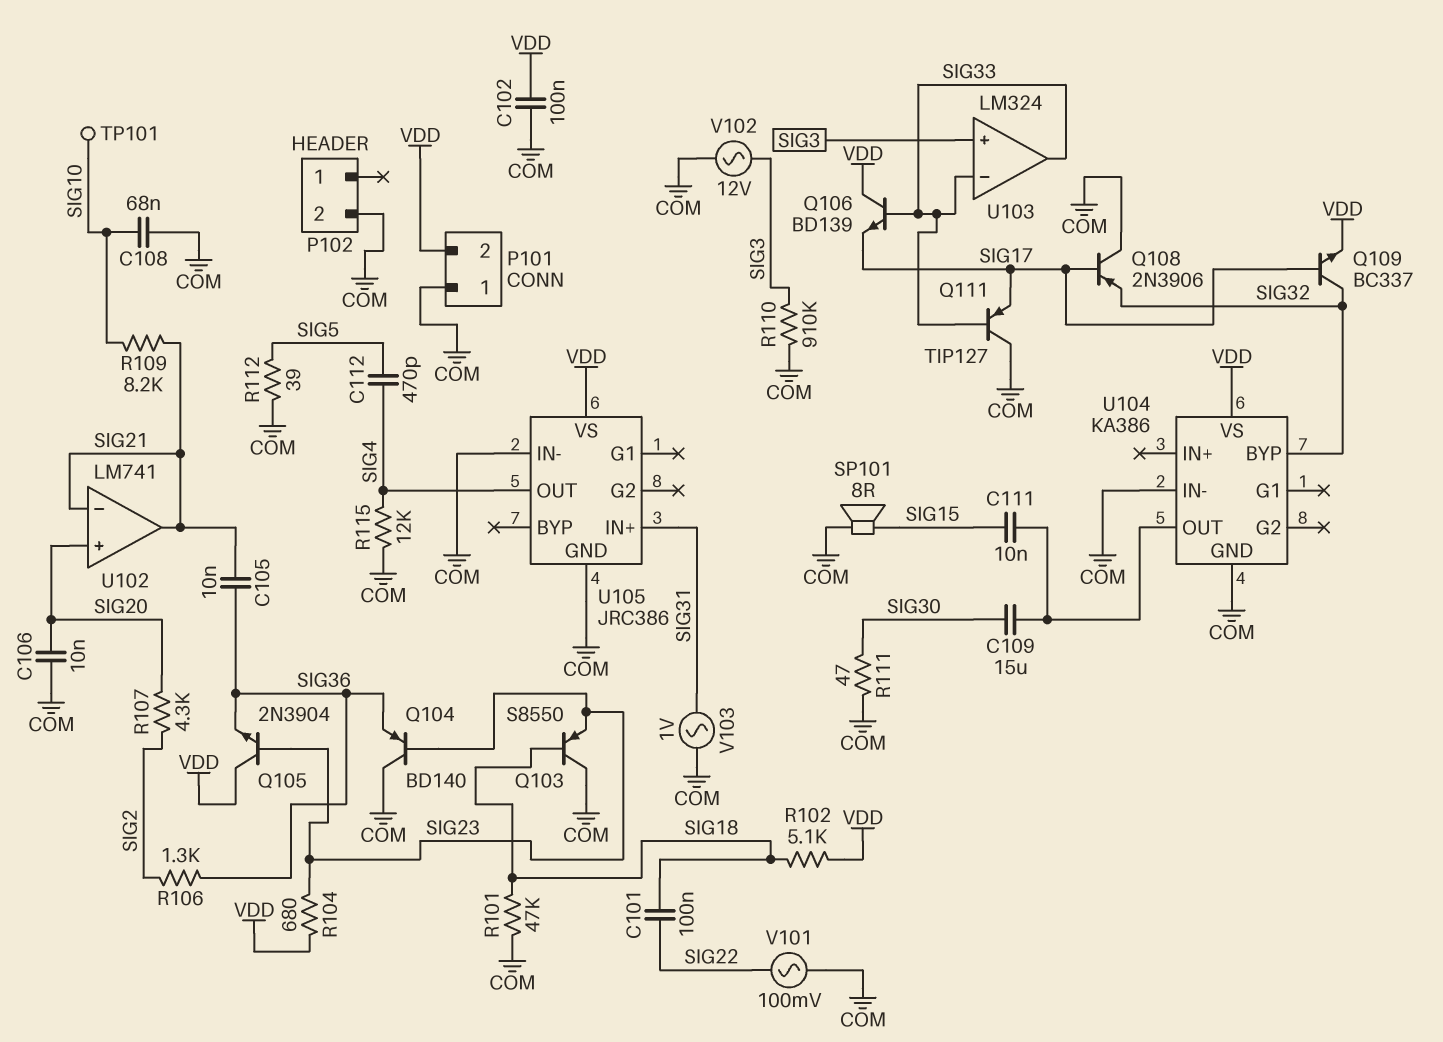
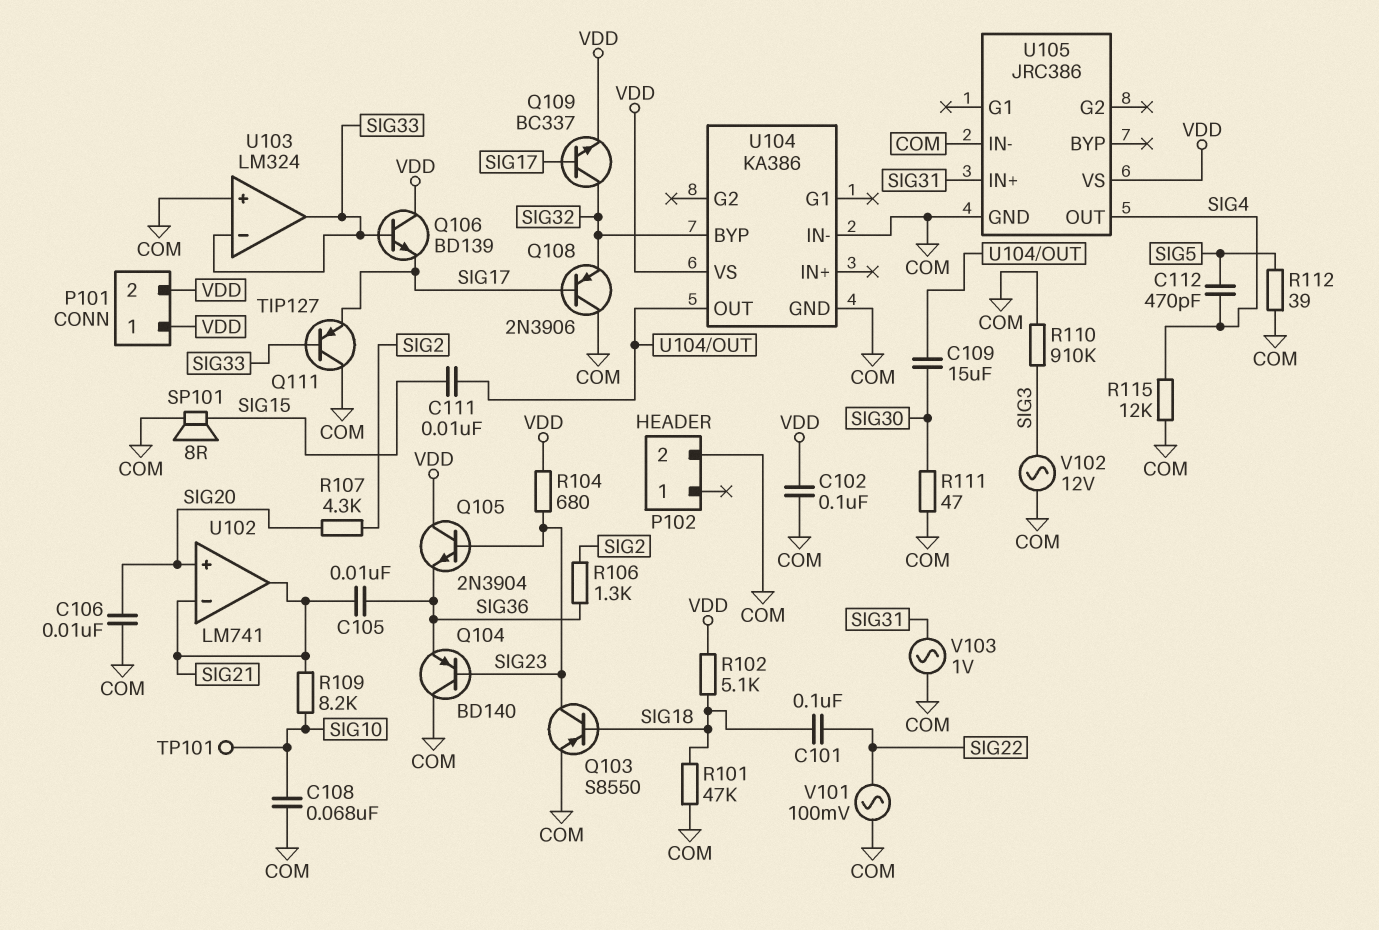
P101 pin 1: COM -> VDD
Q103: PNP S8550 (B SIG18, C COM, E SIG23) -> PNP S8550 (B SIG18, C SIG23, E COM)
U103 pin in+: SIG3 -> COM

